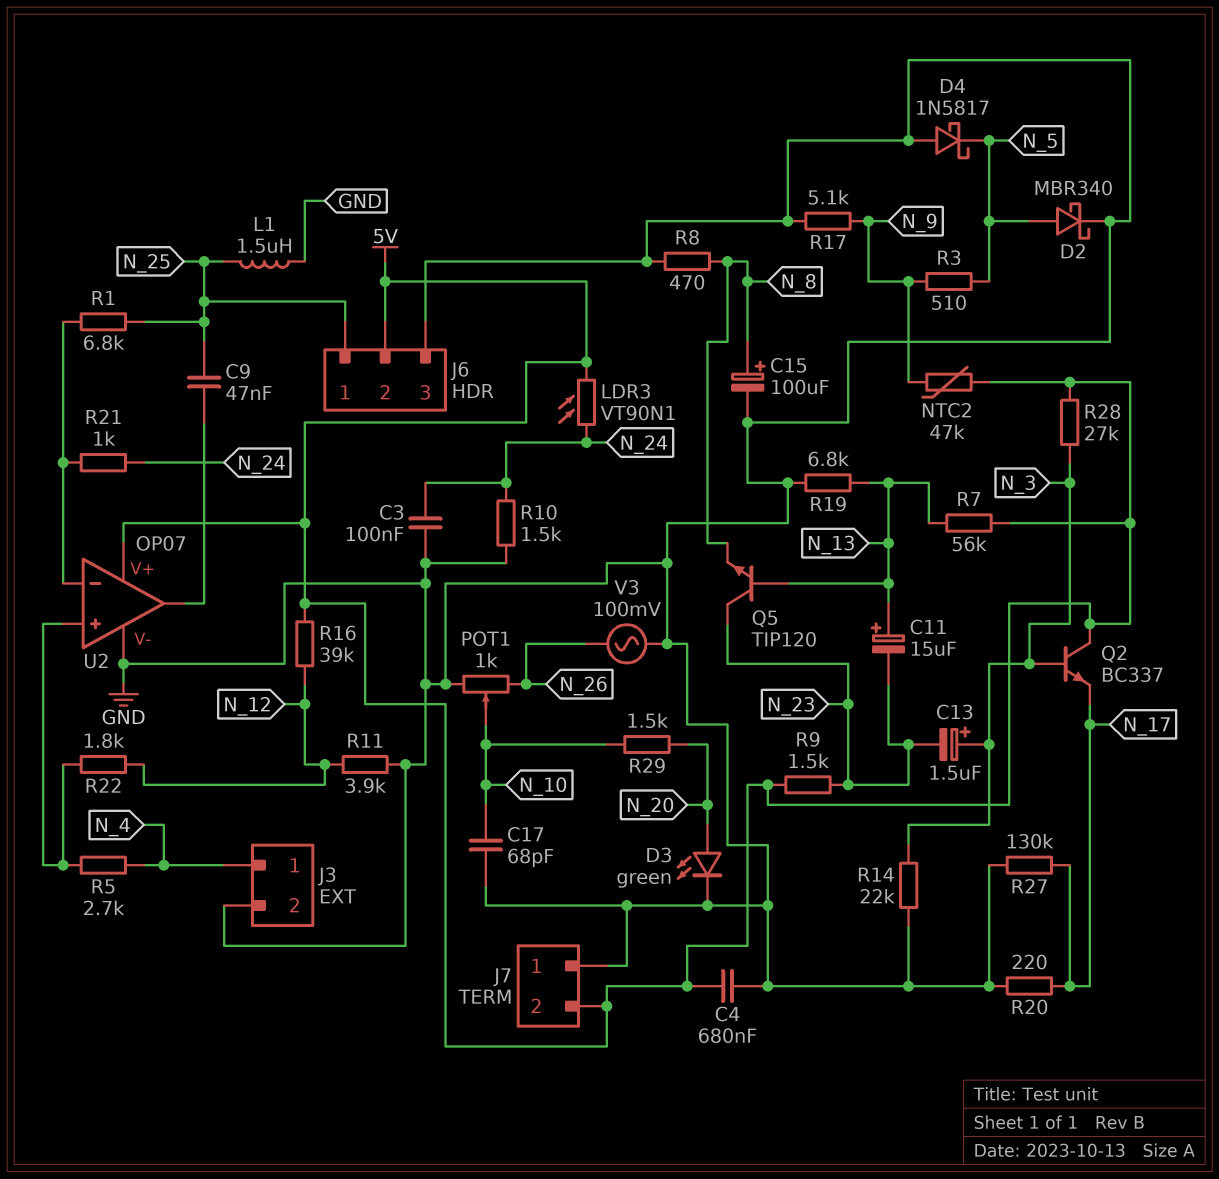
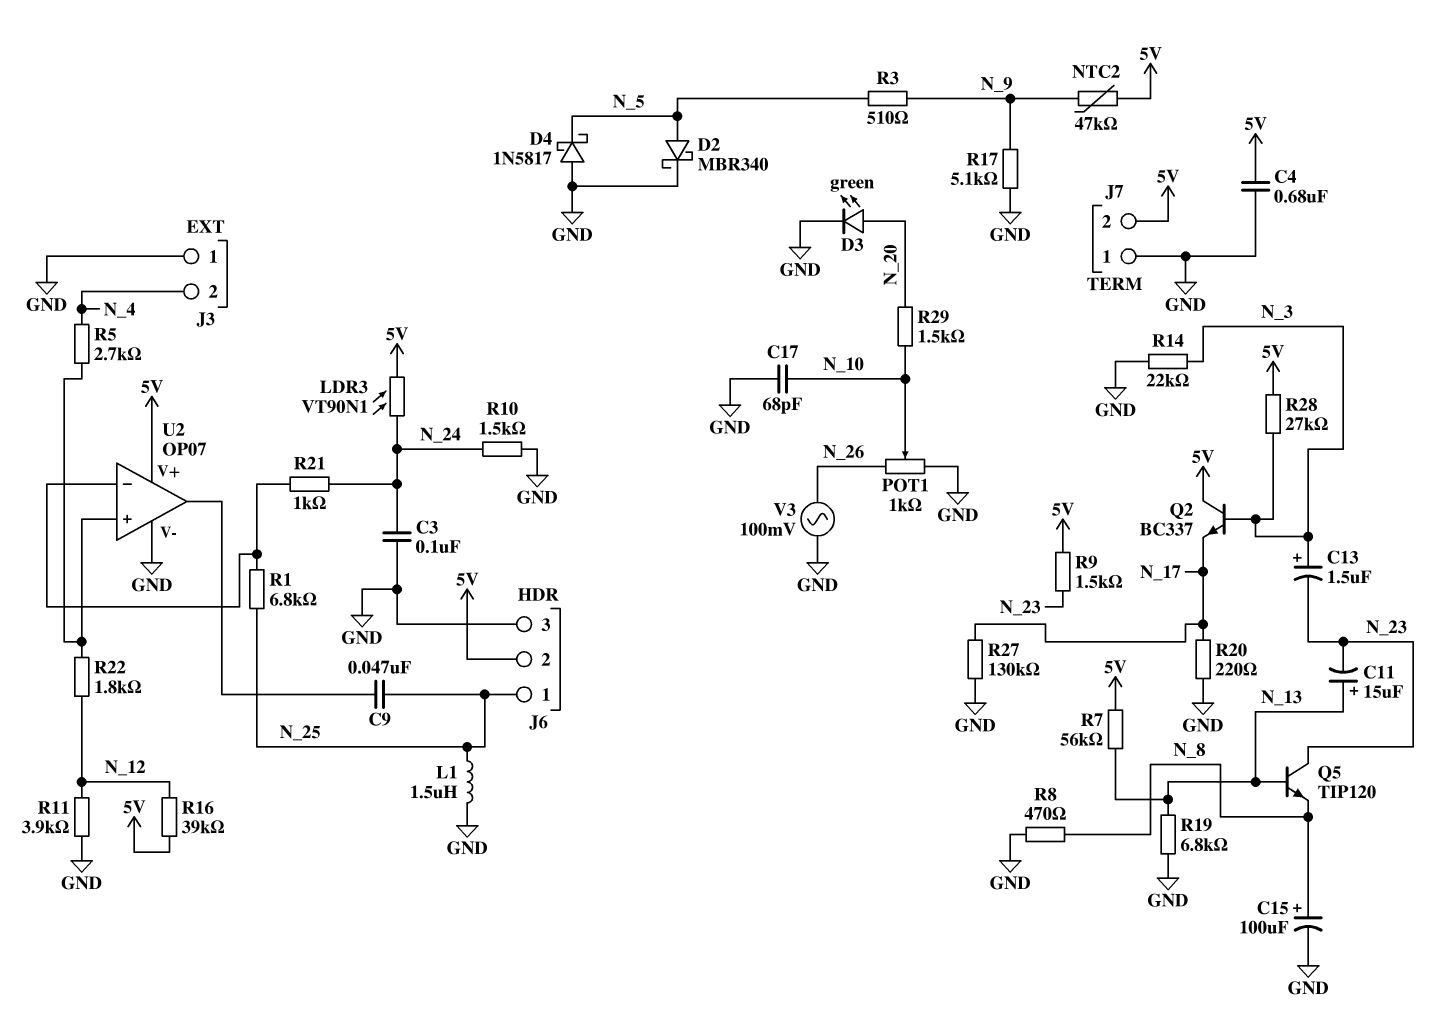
J3 pin 1: N_4 -> GND
J3 pin 2: GND -> N_4

